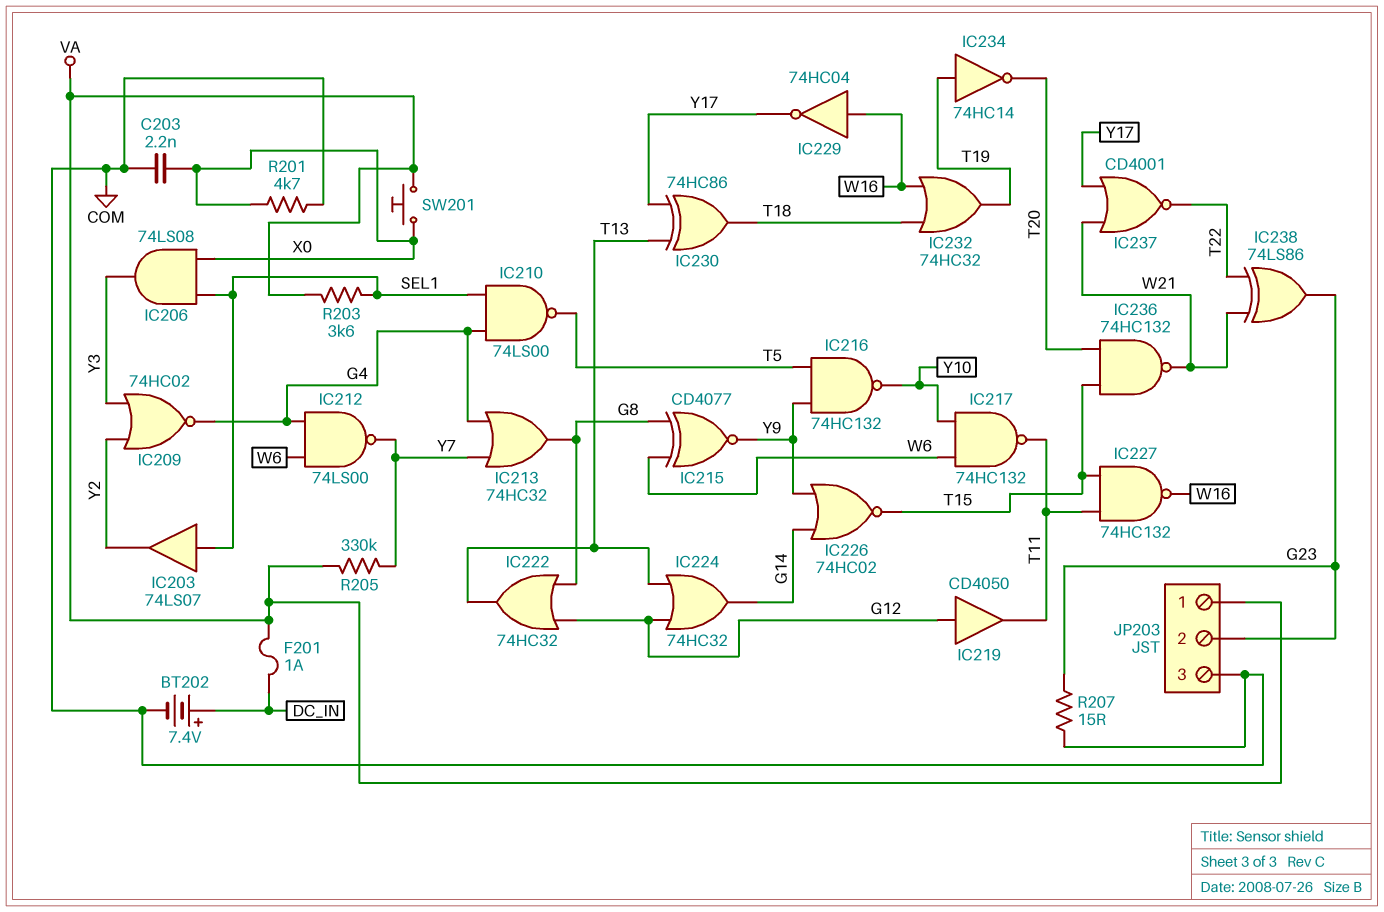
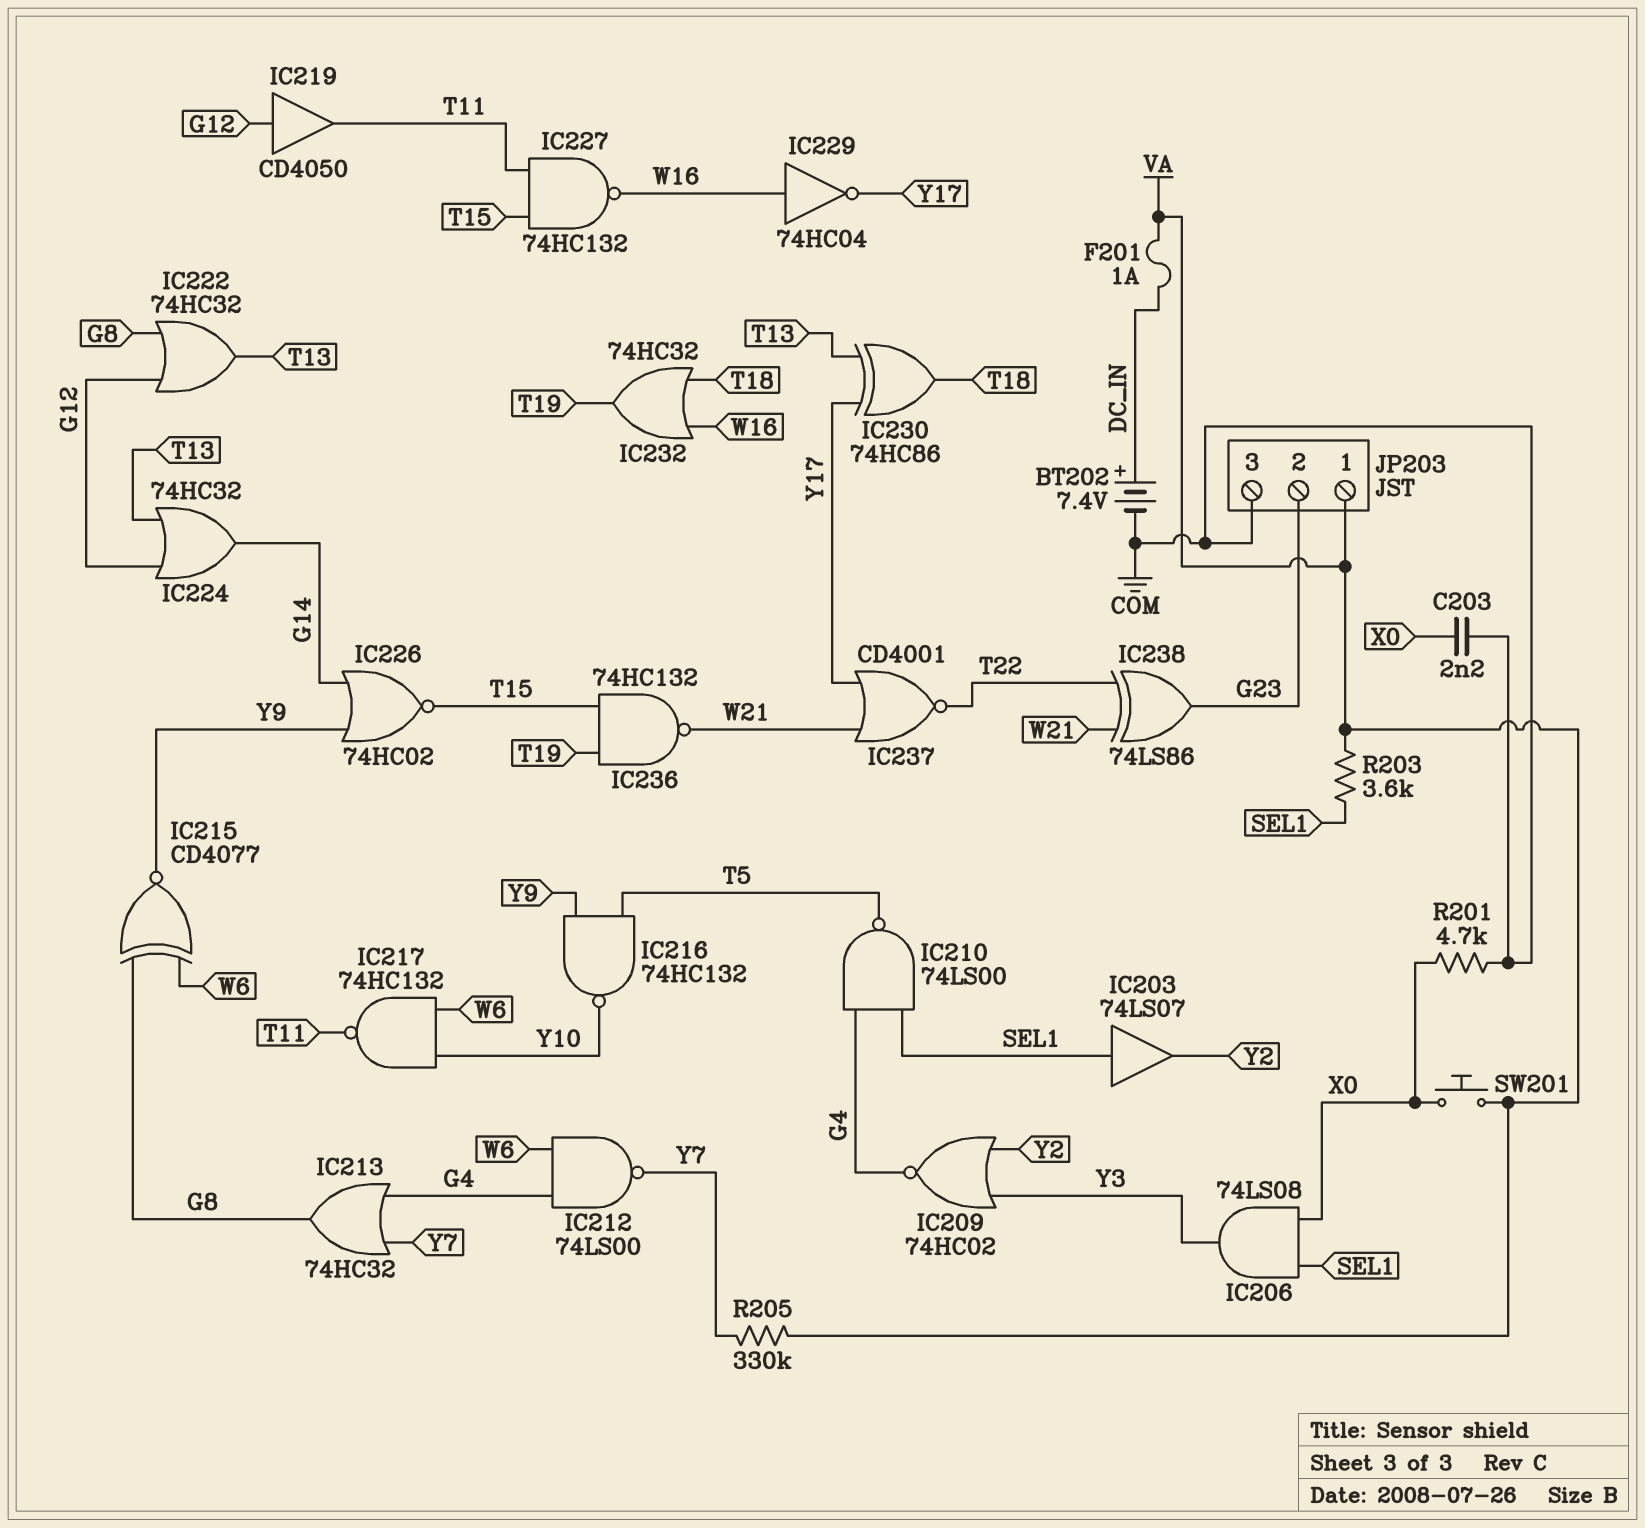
IC234: NOT 74HC14 (in T19, out T20) -> none
IC236: NAND 74HC132 (in T15, in T20, out W21) -> NAND 74HC132 (in T15, in T19, out W21)
R207: 15 (COM, G23) -> none

